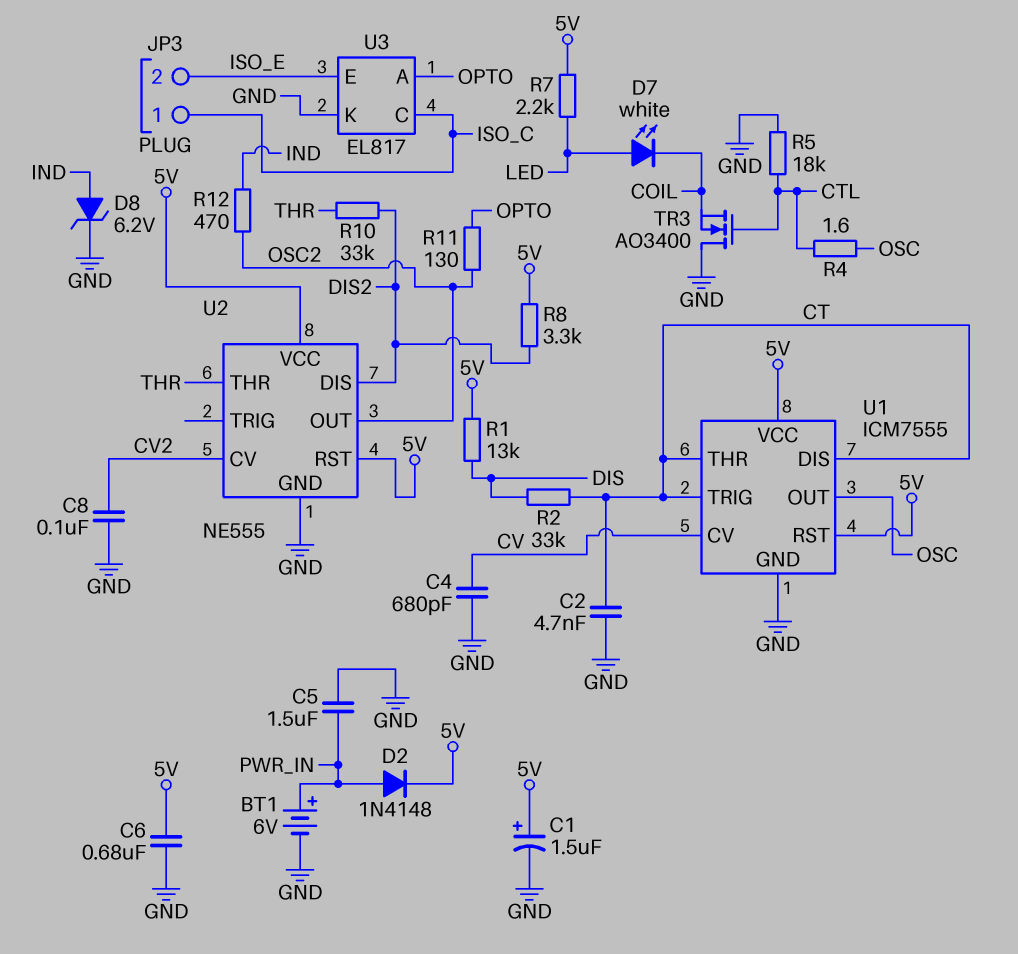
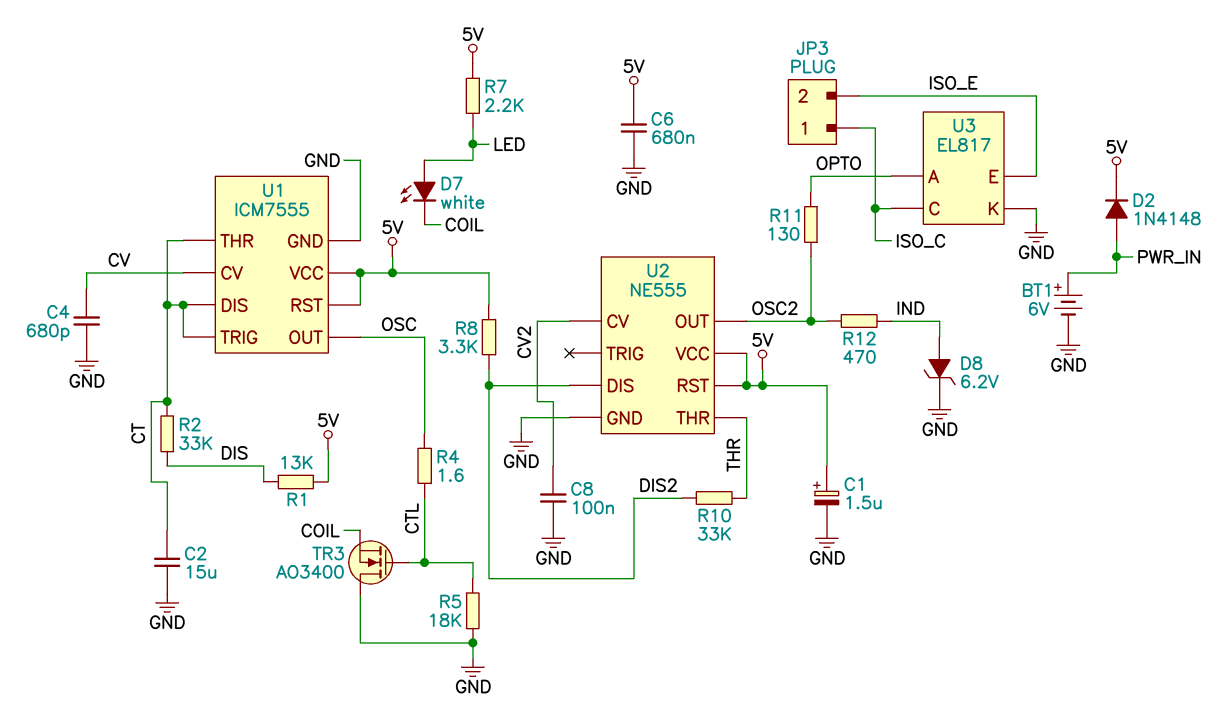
C2: 4.7nF (CT, GND) -> 15uF (CT, GND)
C5: 1.5uF (GND, PWR_IN) -> none

